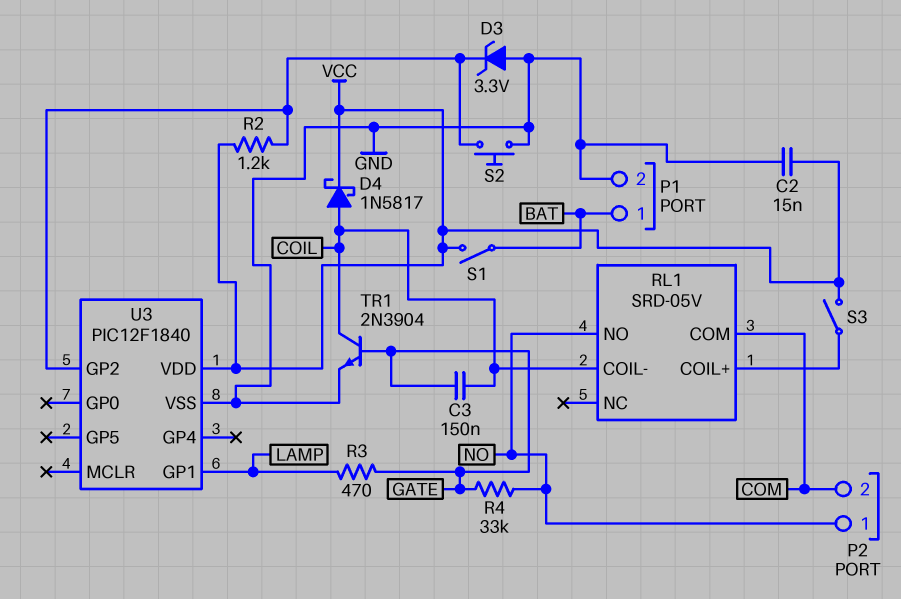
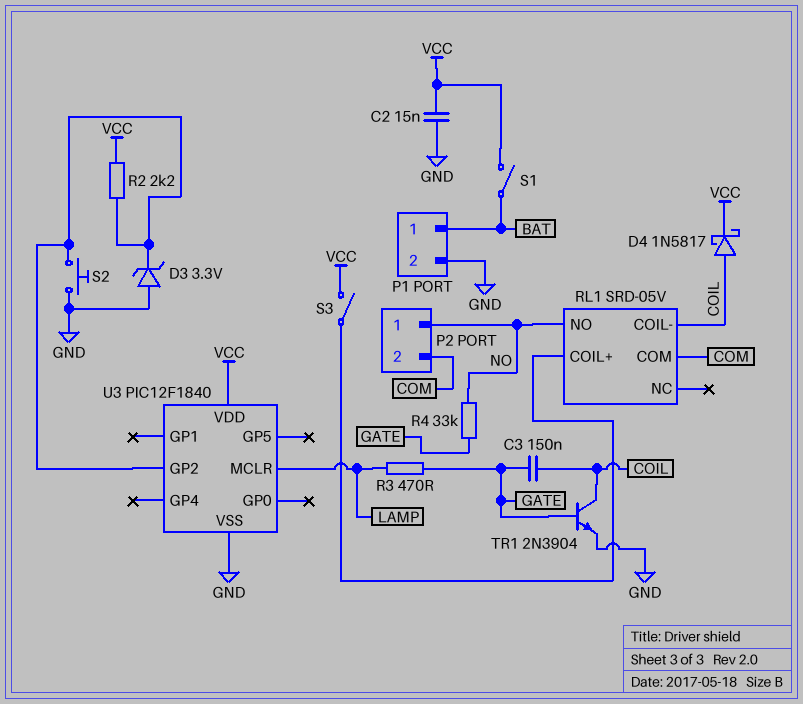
R2: 1.2k (U3/GP2, VCC) -> 2.2k (U3/GP2, VCC)
U3 pin GP1: LAMP -> none
U3 pin MCLR: none -> LAMP

